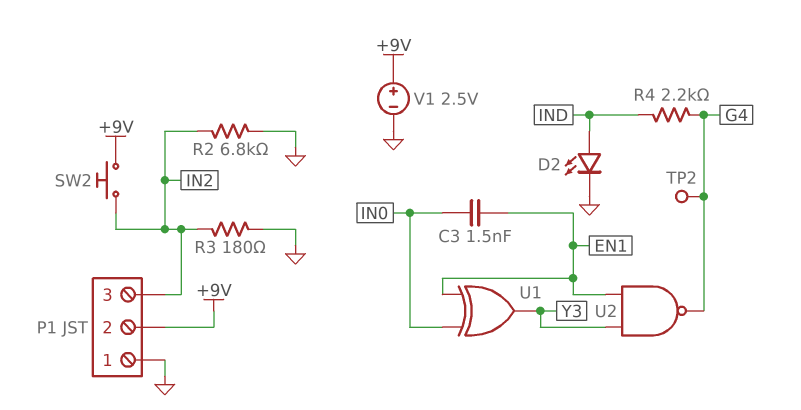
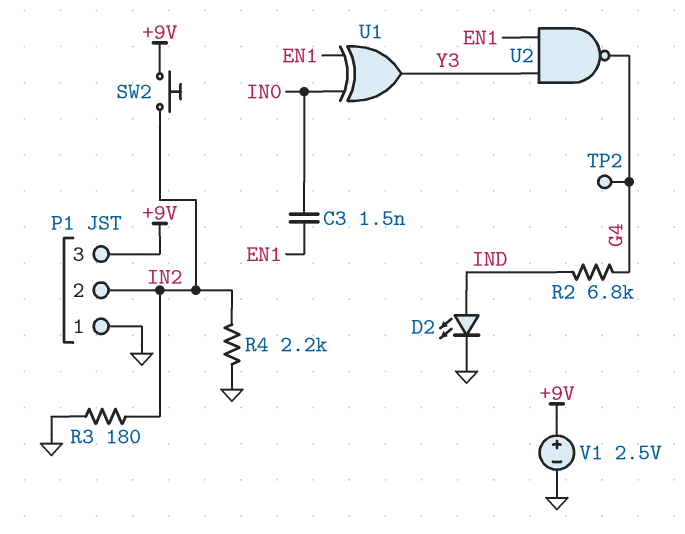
P1 pin 2: +9V -> IN2
P1 pin 3: IN2 -> +9V
R2: 6.8k (GND, IN2) -> 6.8k (G4, IND)
R4: 2.2k (G4, IND) -> 2.2k (GND, IN2)

